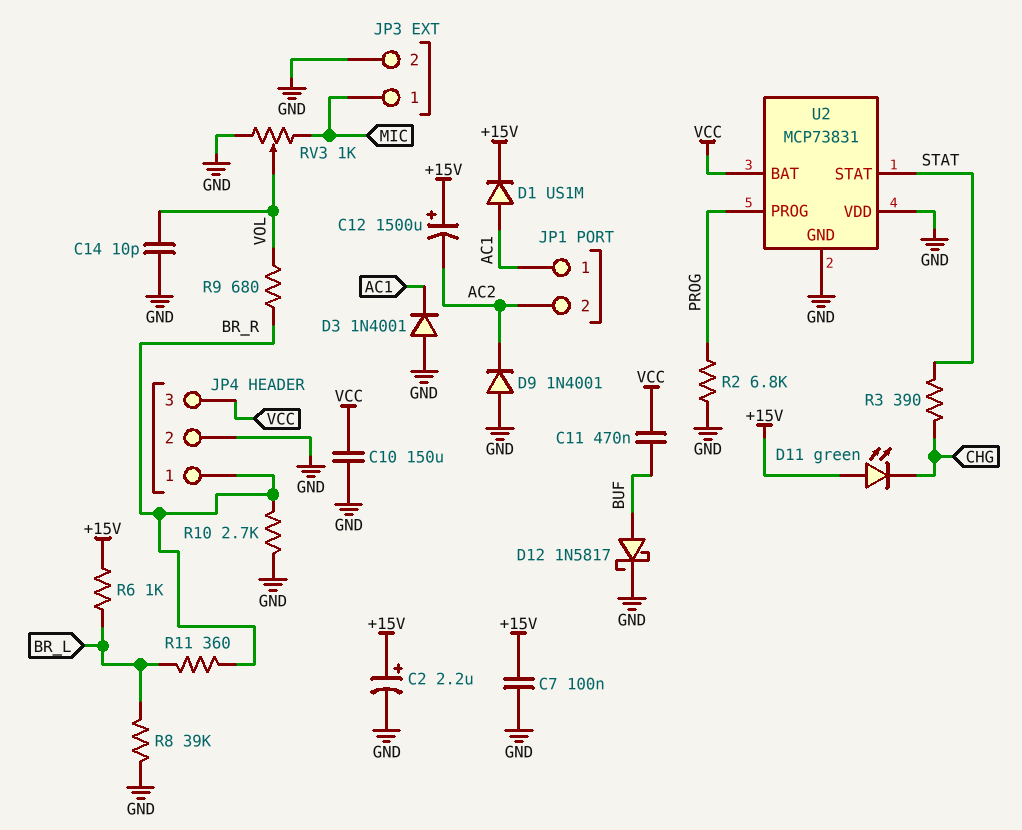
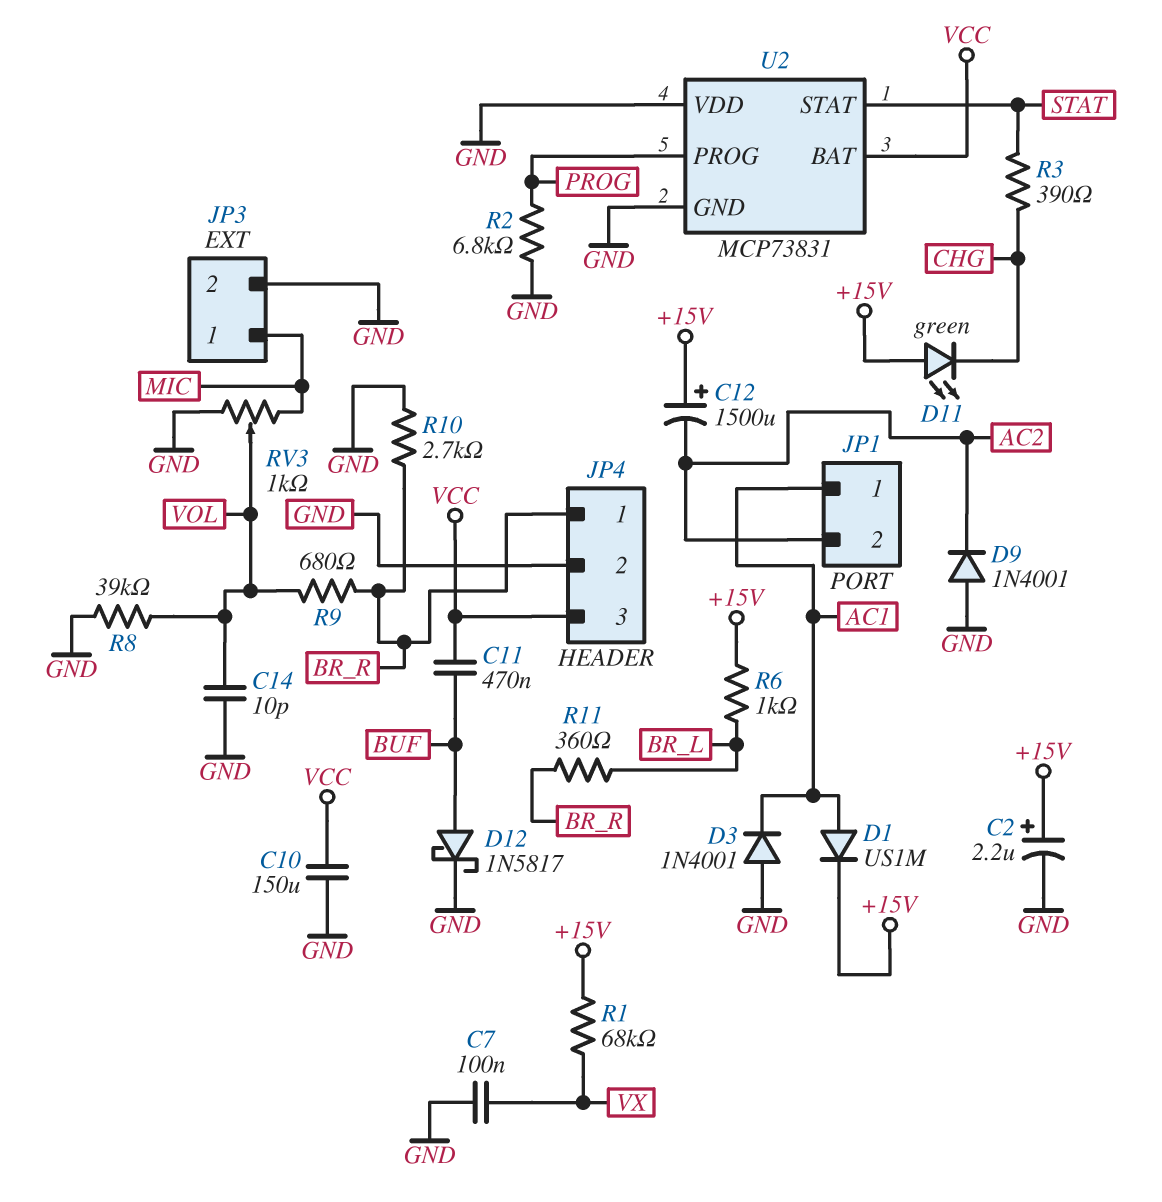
C7: 100nF (+15V, GND) -> 100nF (GND, VX)
R1: none -> 68k (+15V, VX)
R8: 39k (BR_L, GND) -> 39k (GND, VOL)

